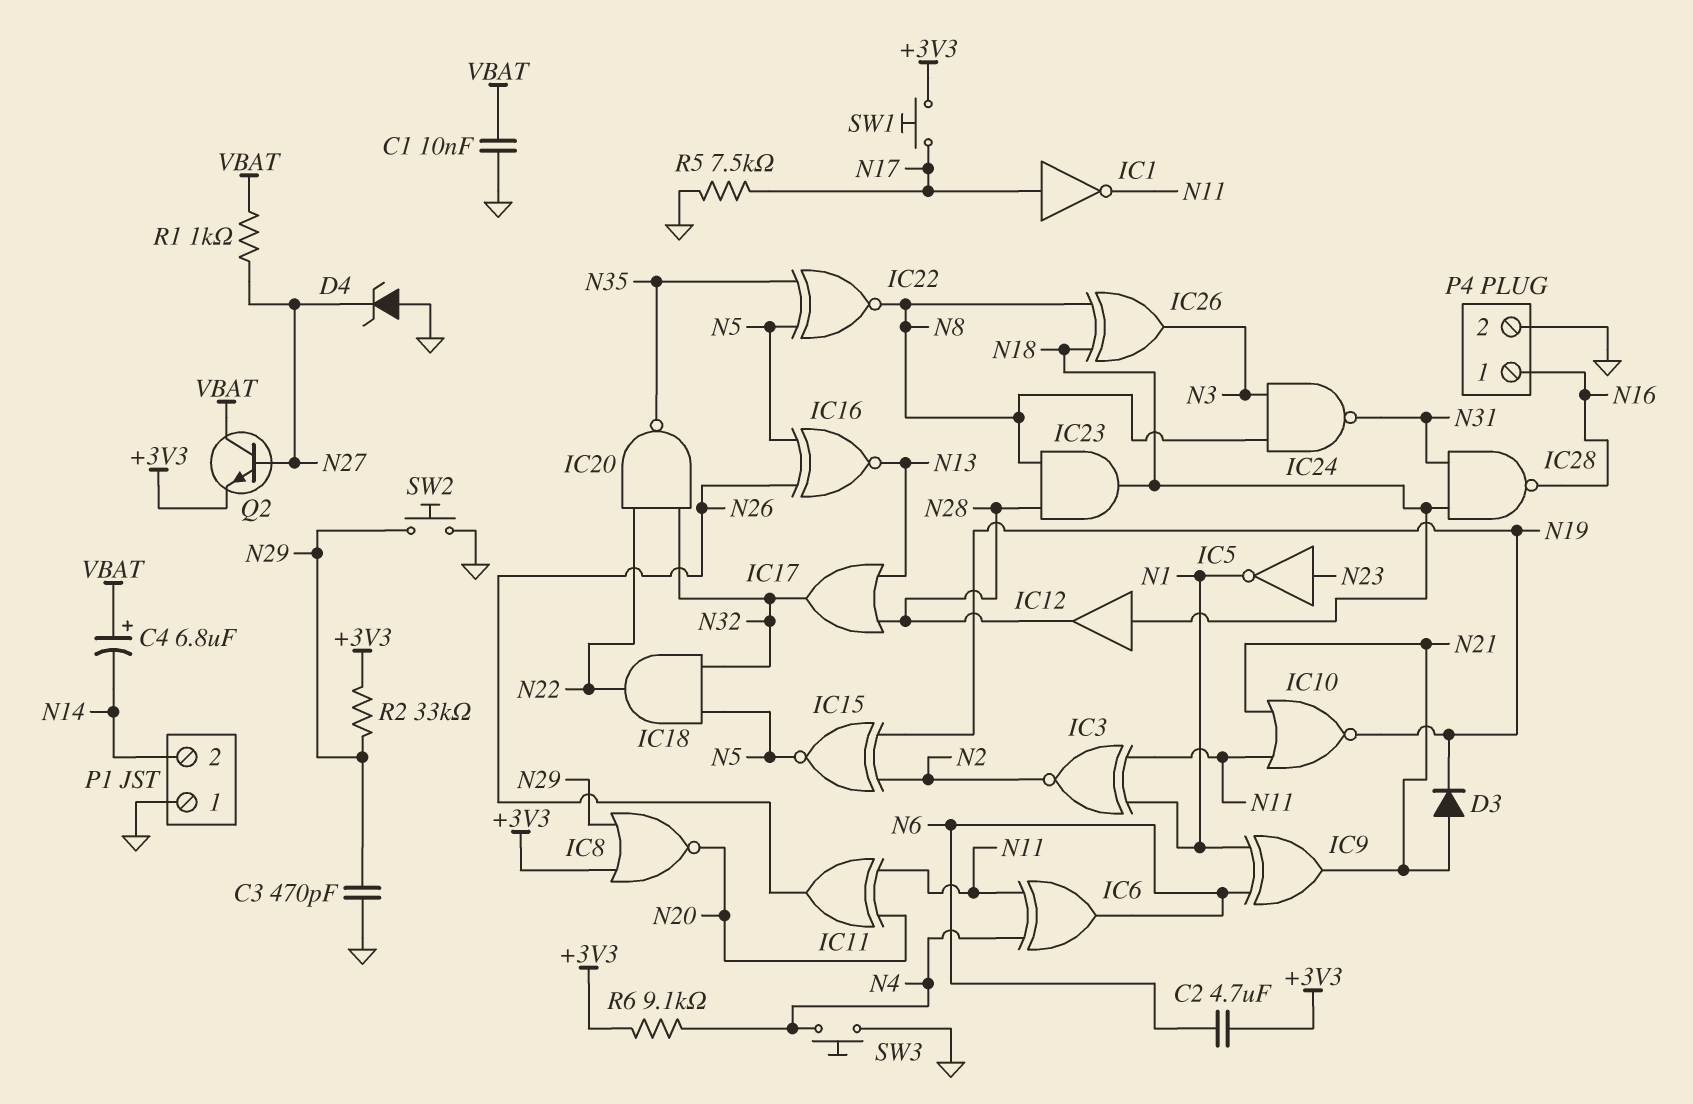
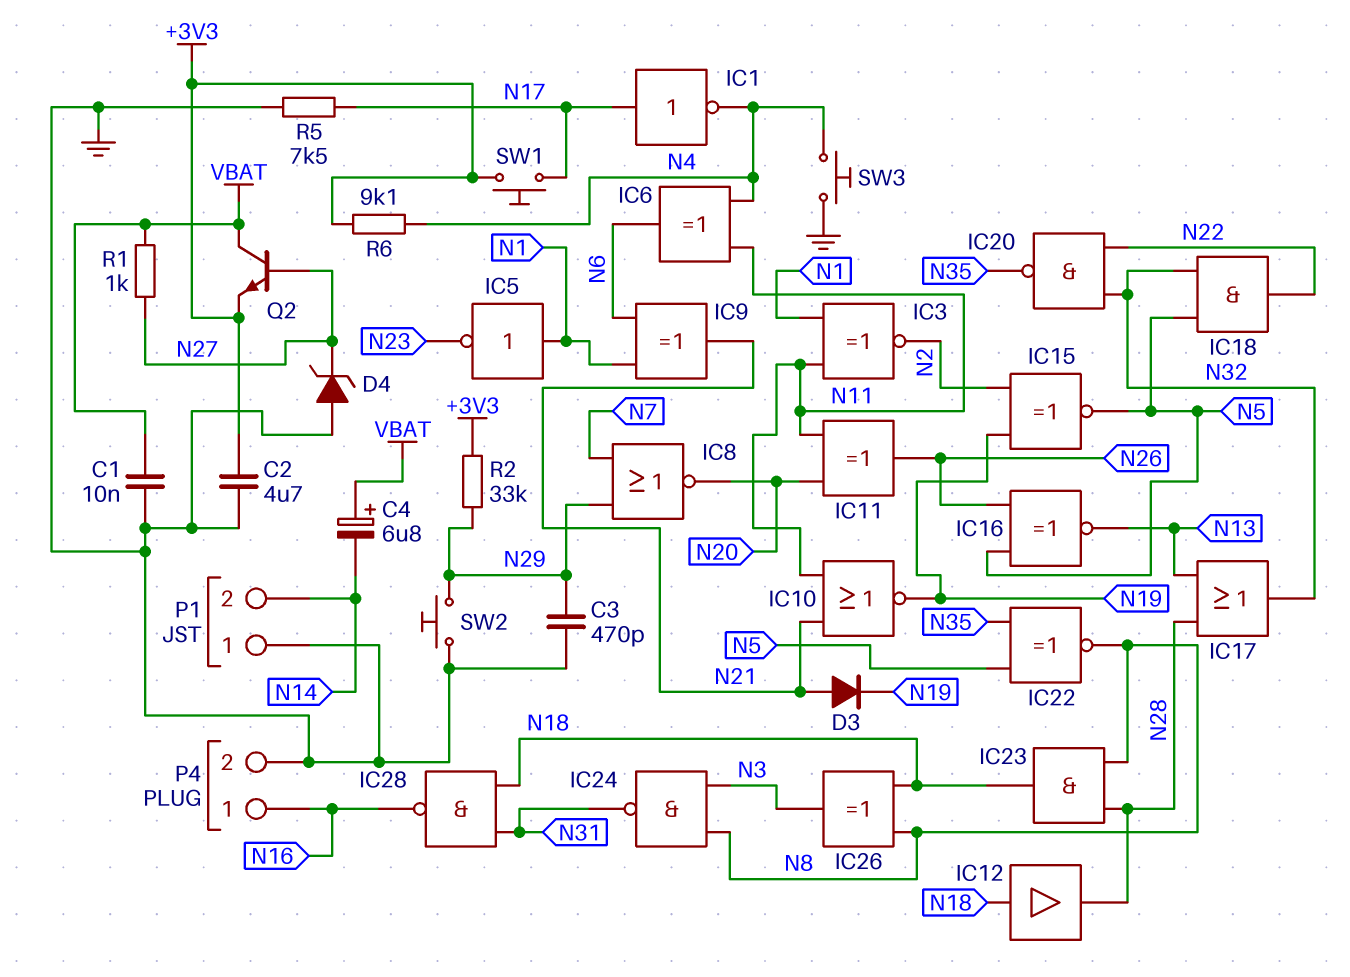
C2: 4.7uF (+3V3, N6) -> 4.7uF (+3V3, GND)
IC1: NOT (in N17, out N11) -> NOT (in N17, out N4)
IC5: NOT (in N23, out N1) -> NOT (in N1, out N23)
IC8: NOR (in +3V3, in N29, out N20) -> NOR (in N7, in N29, out N20)

